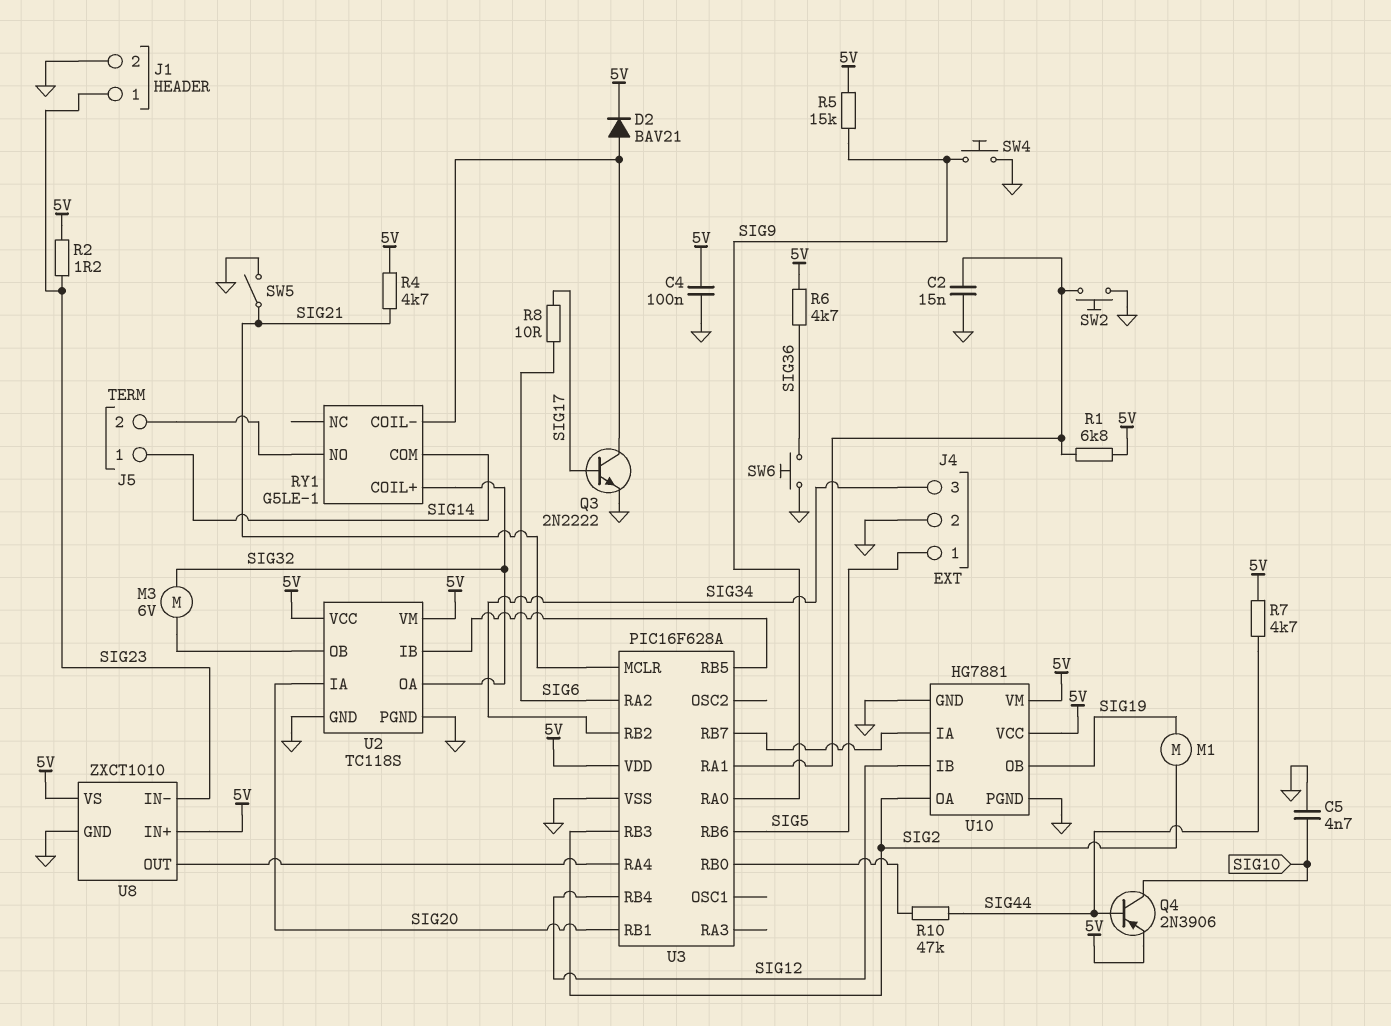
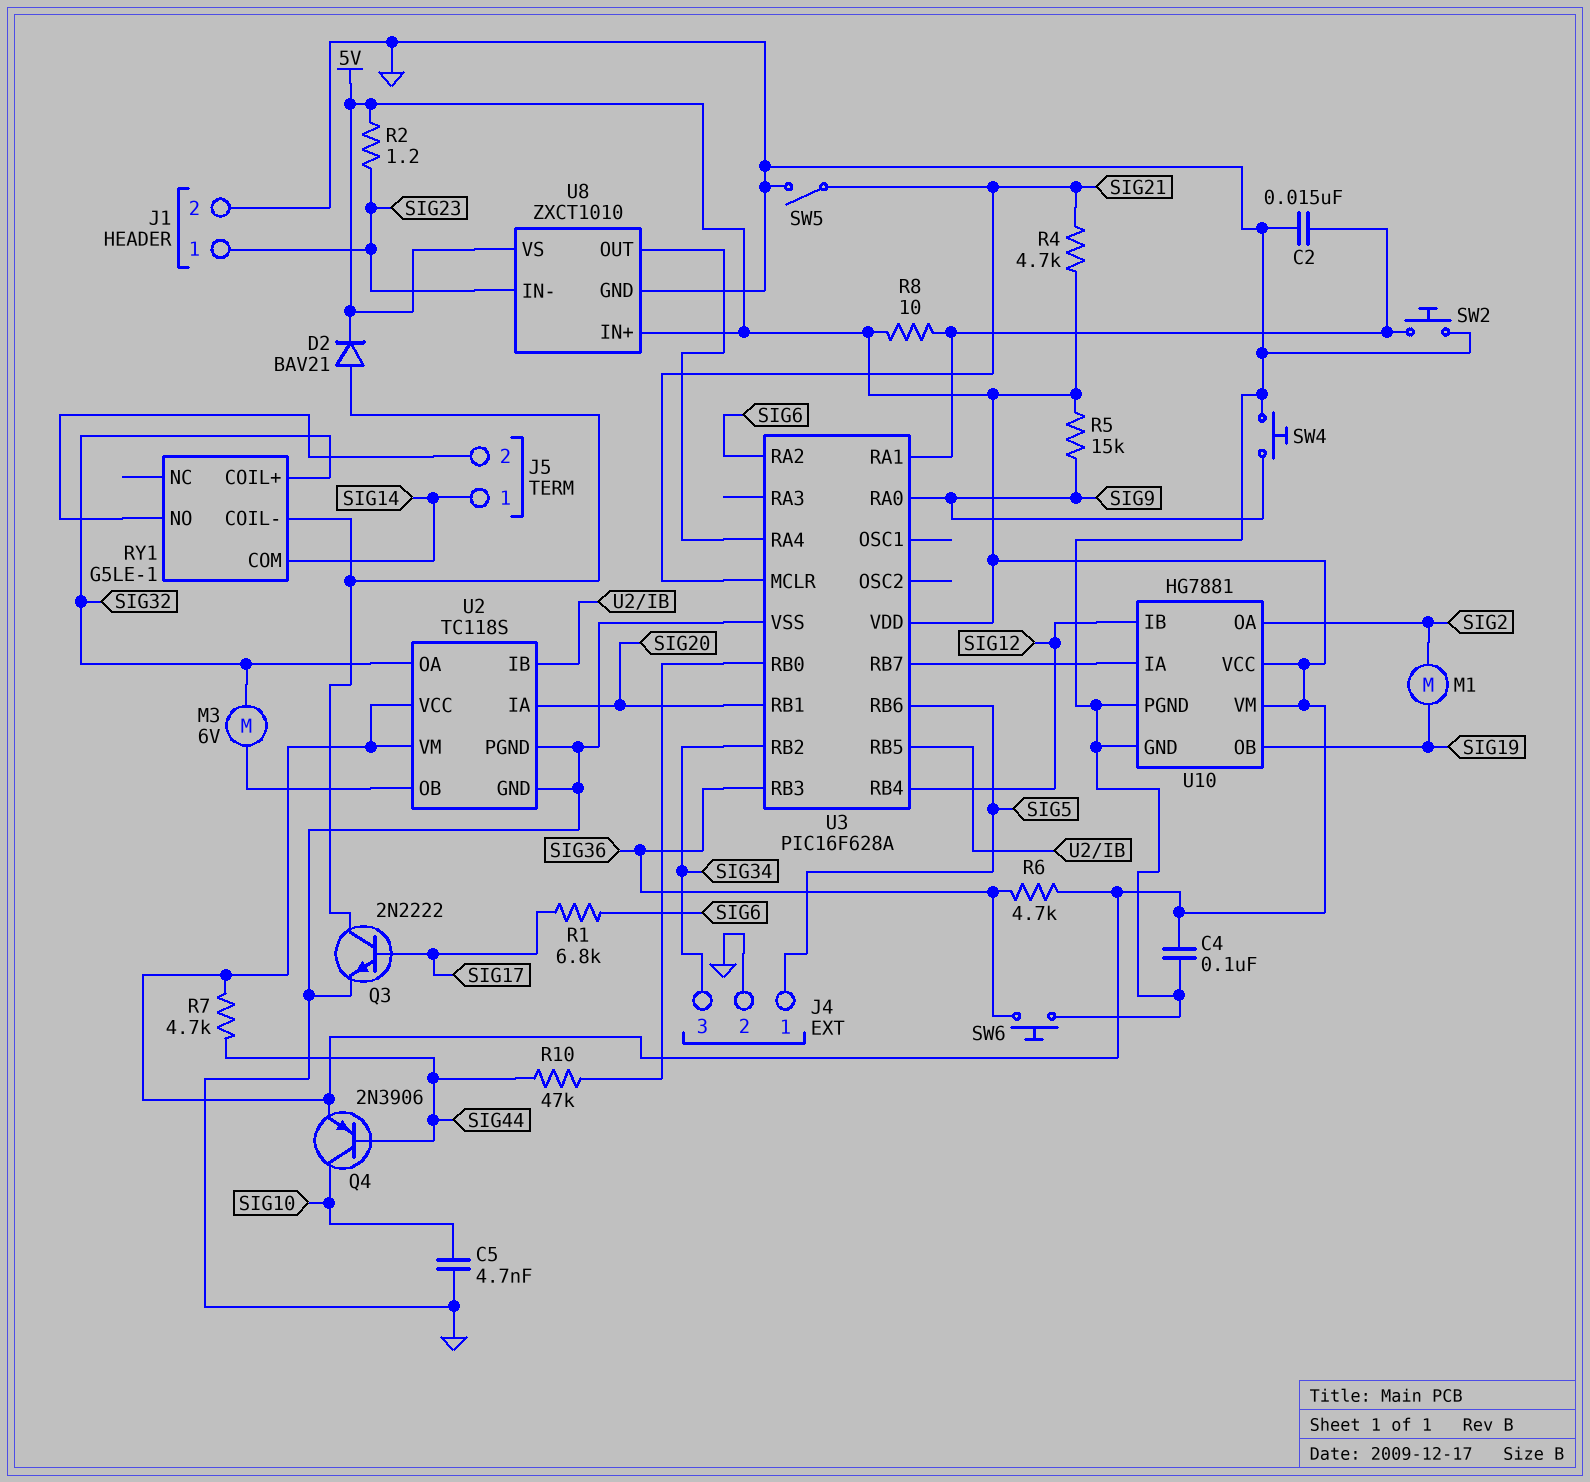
R1: 6.8k (5V, U3/RA1) -> 6.8k (SIG6, SIG17)
R8: 10 (SIG6, SIG17) -> 10 (5V, U3/RA1)
U3 pin RB3: SIG2 -> SIG36

